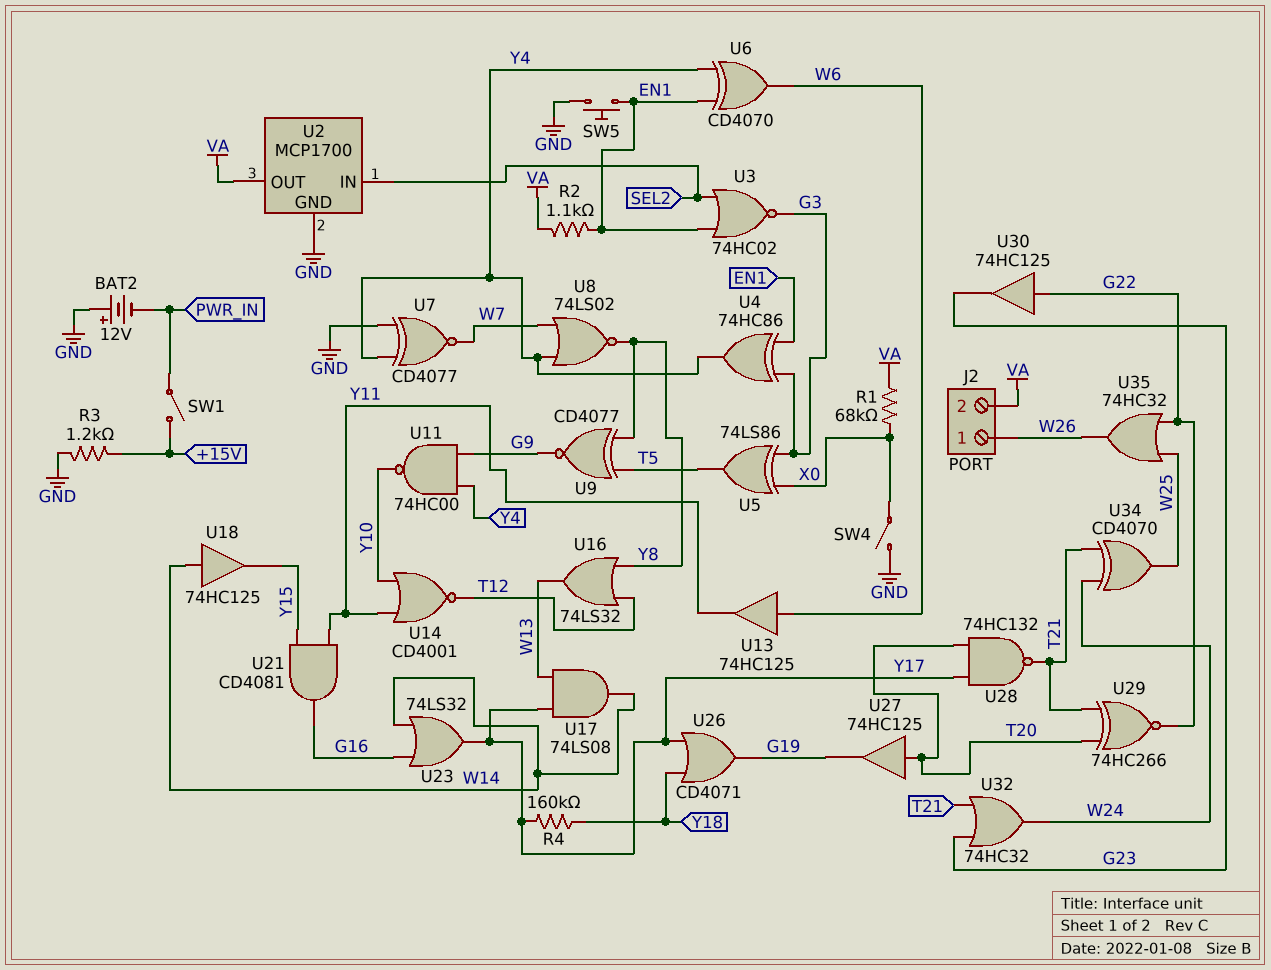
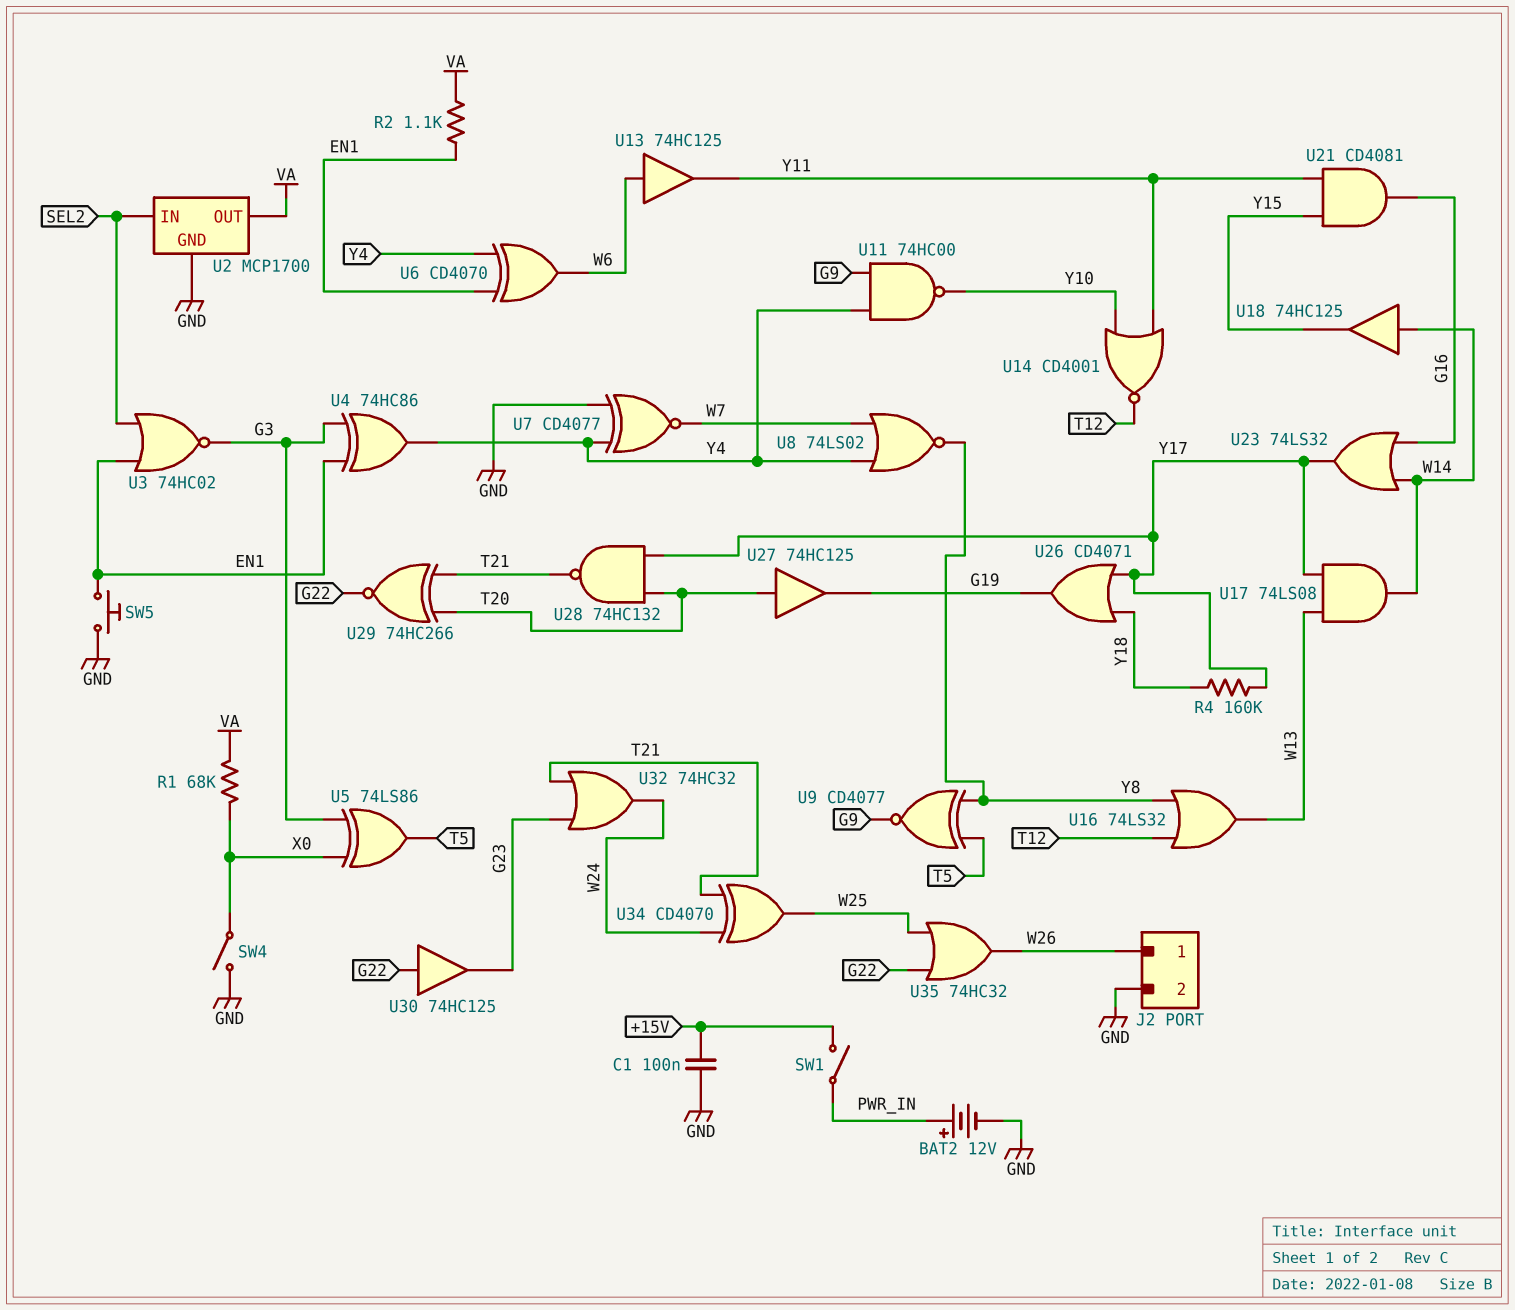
BAT2: 12V (plus GND, minus PWR_IN) -> 12V (plus PWR_IN, minus GND)
C1: none -> 100nF (+15V, GND)
J2 pin 2: VA -> GND
R3: 1.2k (+15V, GND) -> none

